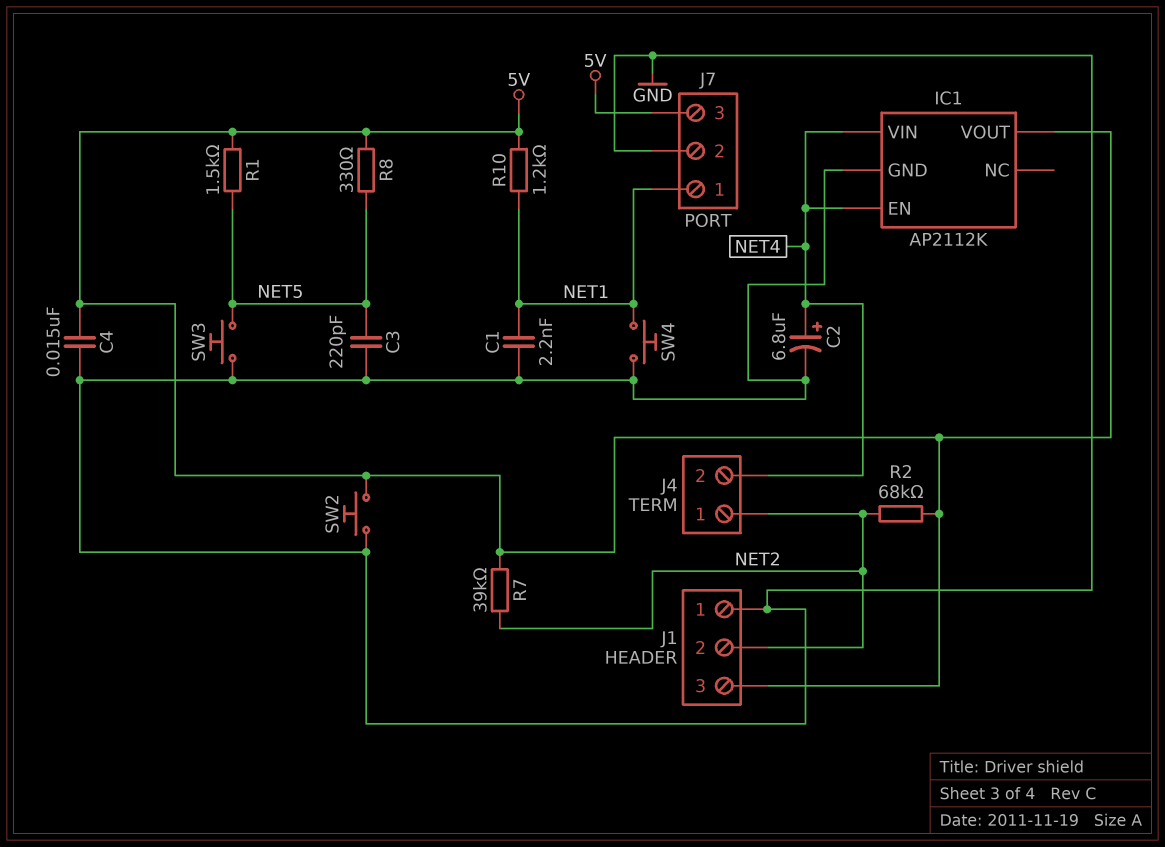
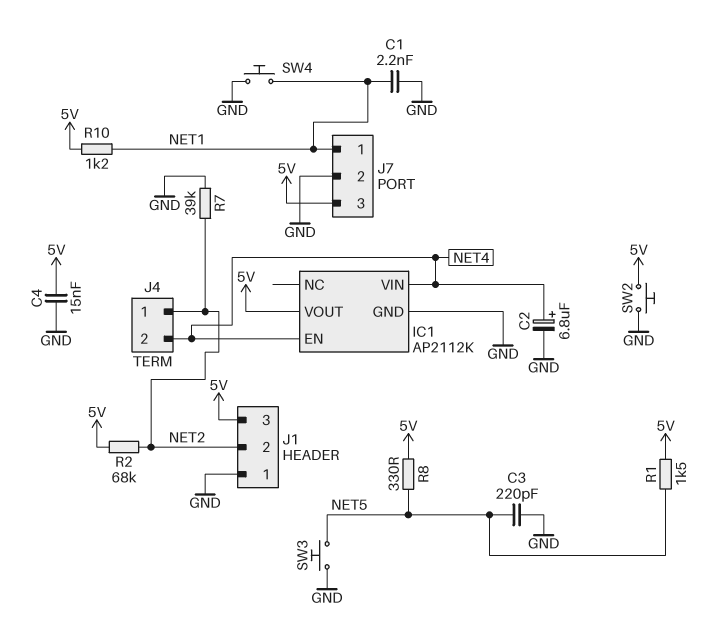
R7: 39k (5V, NET2) -> 39k (GND, NET2)

